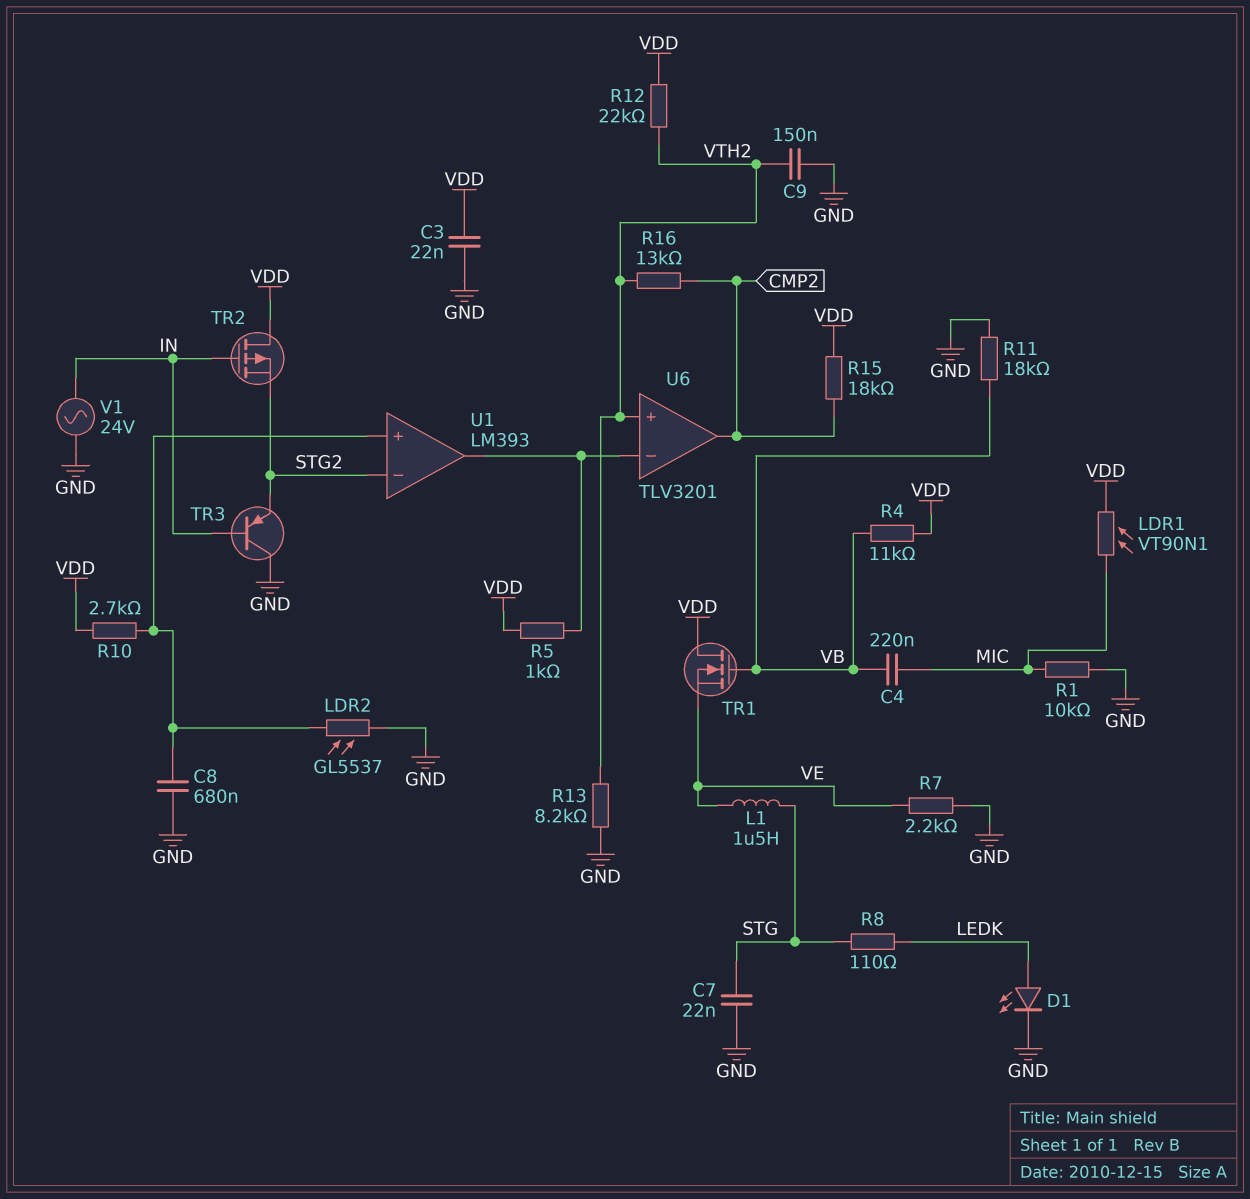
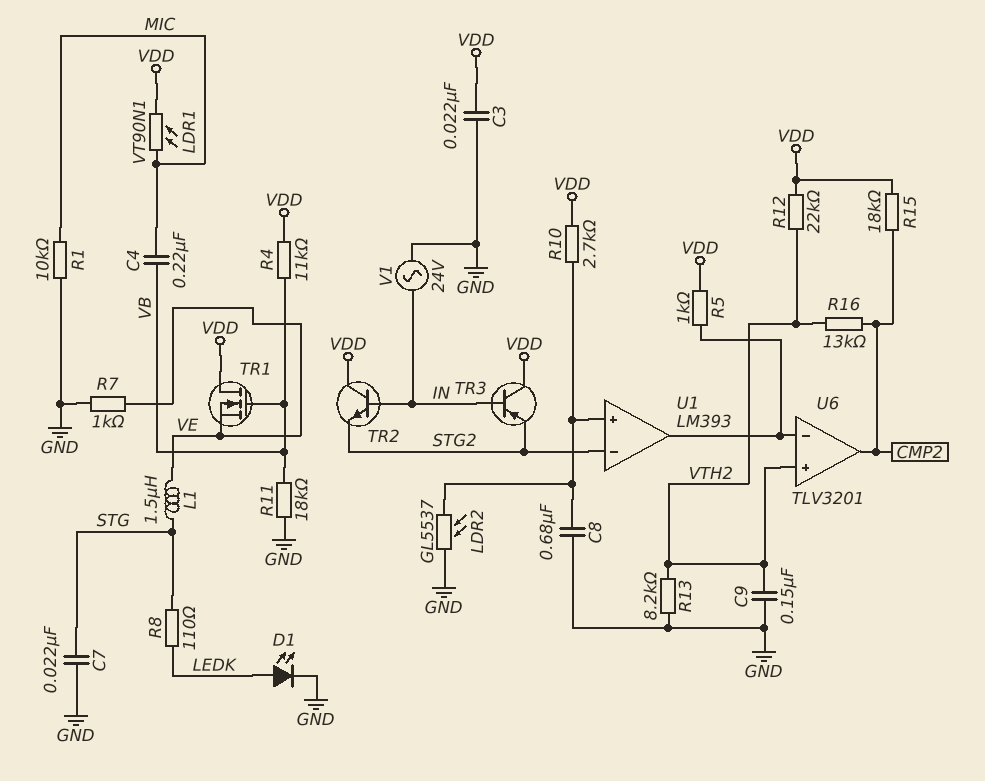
R7: 2.2k (GND, VE) -> 1k (GND, VE)
TR2: PMOS (G IN, D VDD, S STG2) -> NPN (B IN, C VDD, E STG2)
TR3: PNP (B IN, C GND, E STG2) -> PNP (B IN, C VDD, E STG2)

